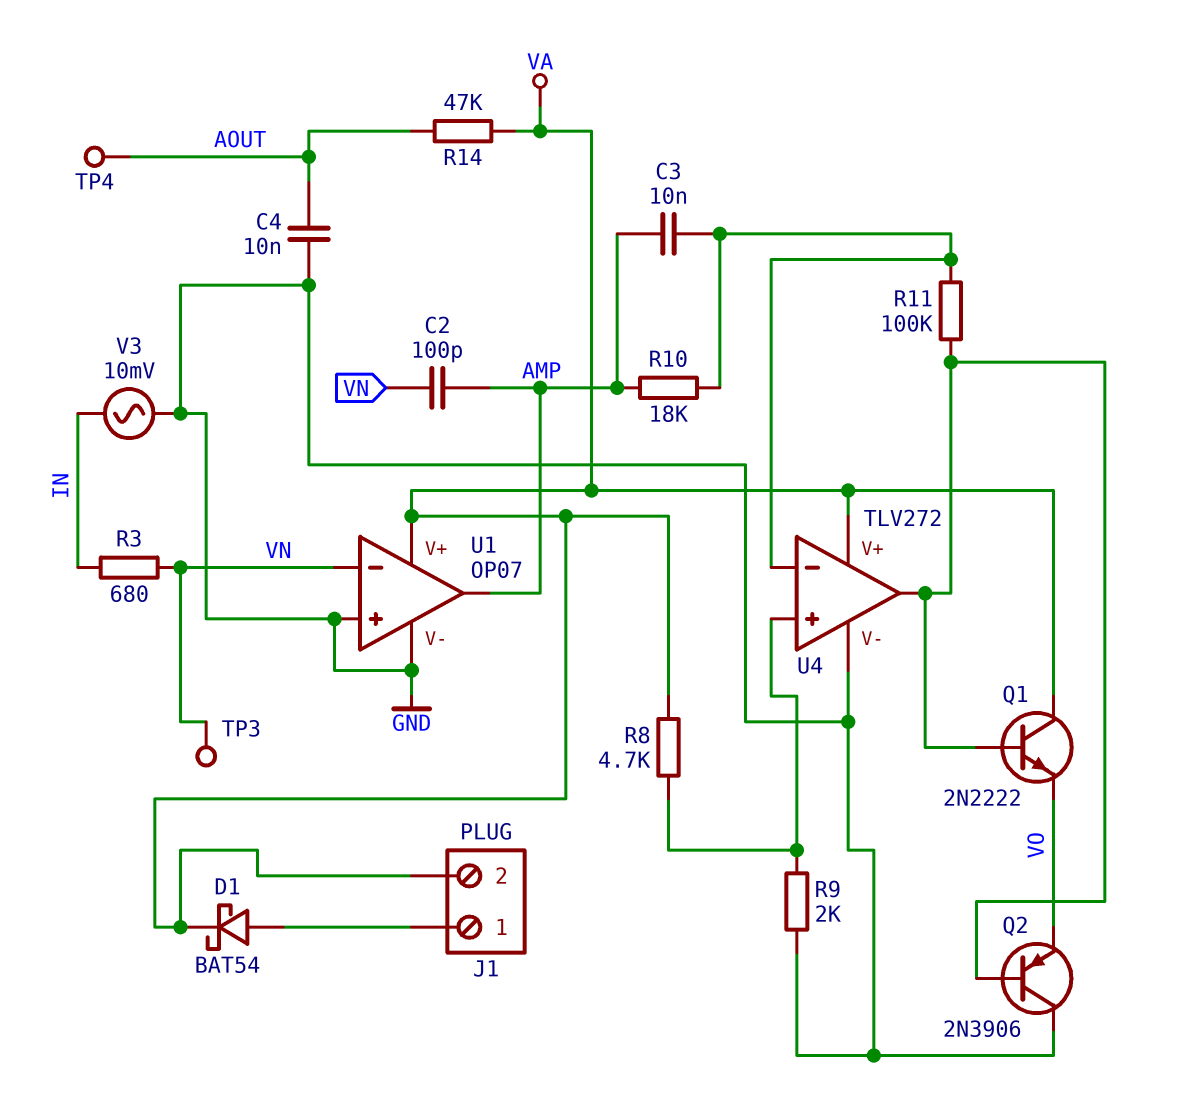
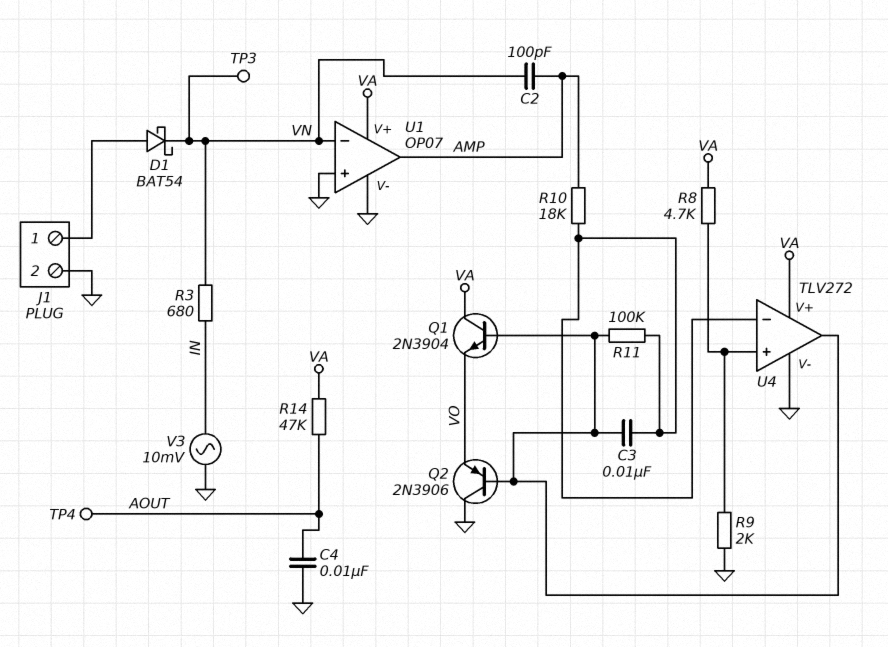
C3: 10nF (AMP, U4/in-) -> 10nF (U4/in-, U4/out)
D1: schottky BAT54 (A J1/1, K VA) -> schottky BAT54 (A J1/1, K VN)
J1 pin 2: VA -> GND
Q1: NPN 2N2222 (B U4/out, C VA, E VO) -> NPN 2N3904 (B U4/out, C VA, E VO)

